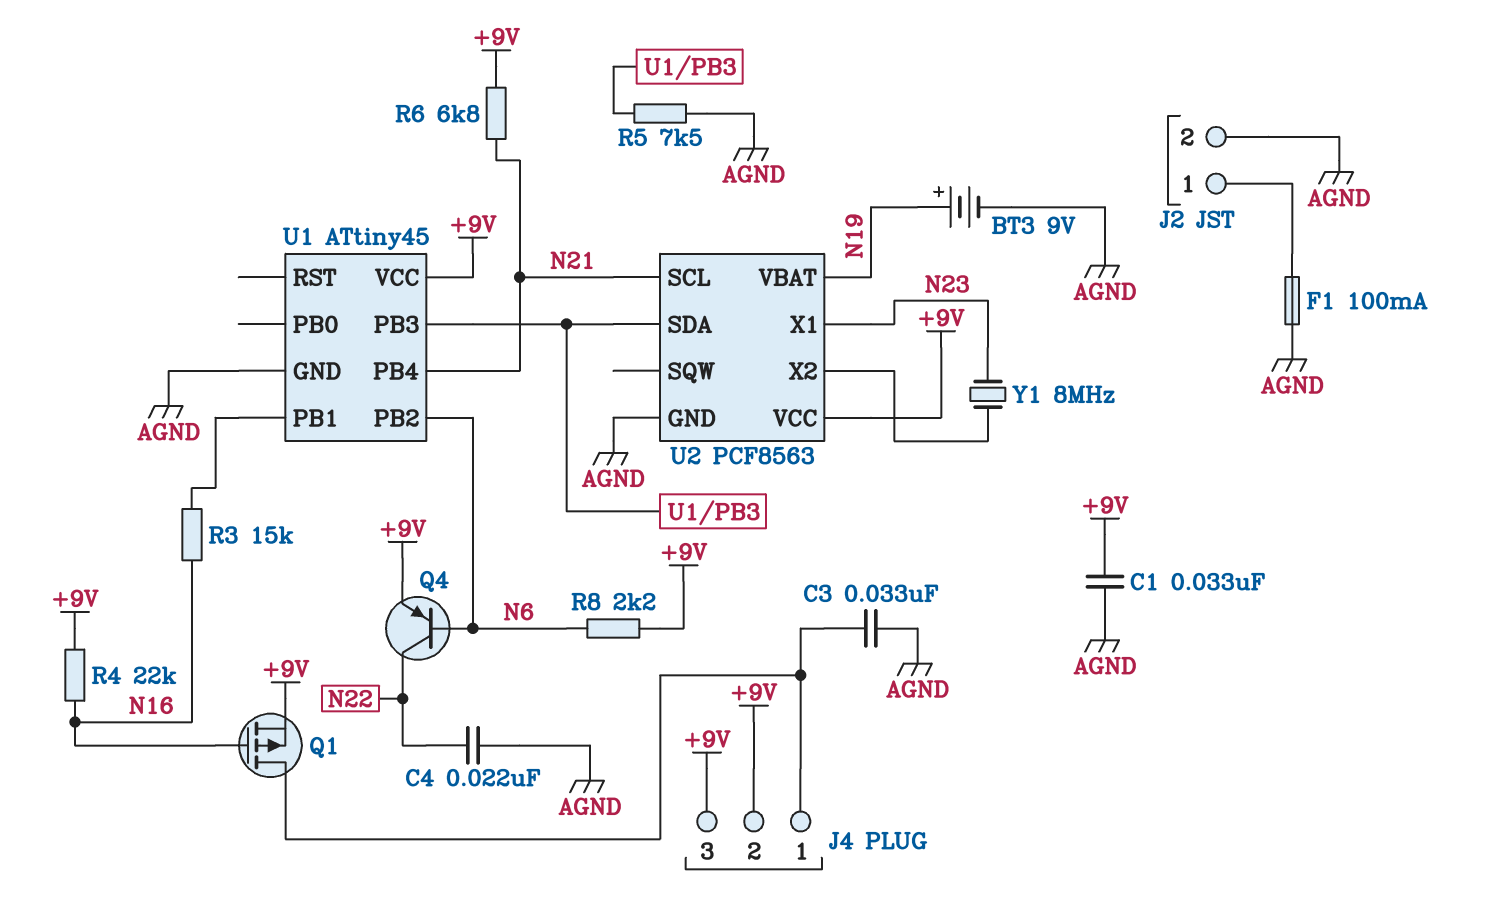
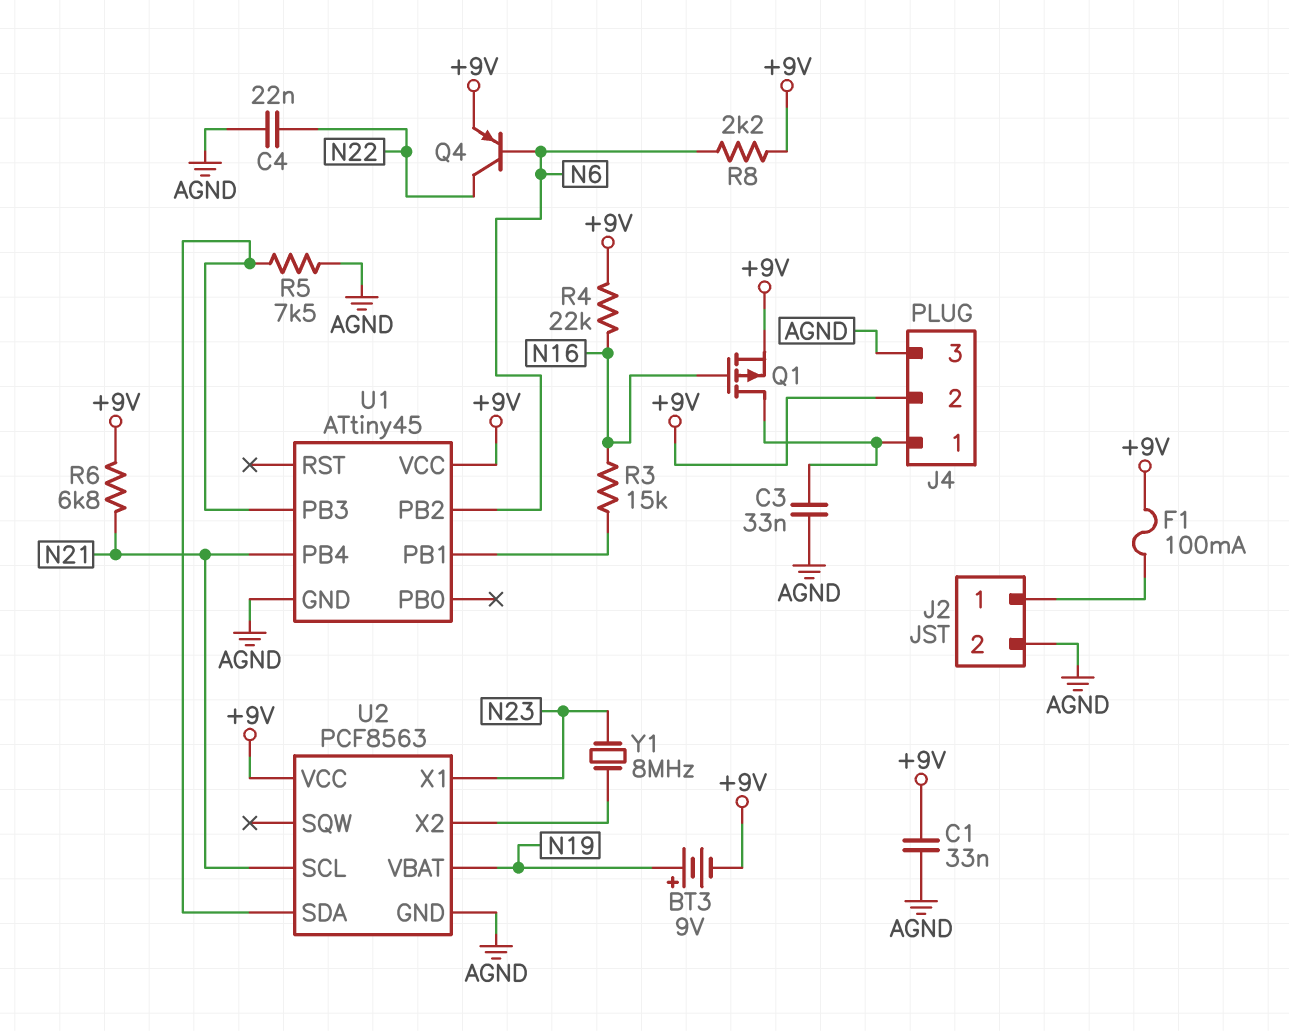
BT3: 9V (plus N19, minus AGND) -> 9V (plus N19, minus +9V)
F1: 100mA (AGND, J2/1) -> 100mA (+9V, J2/1)
J4 pin 3: +9V -> AGND

